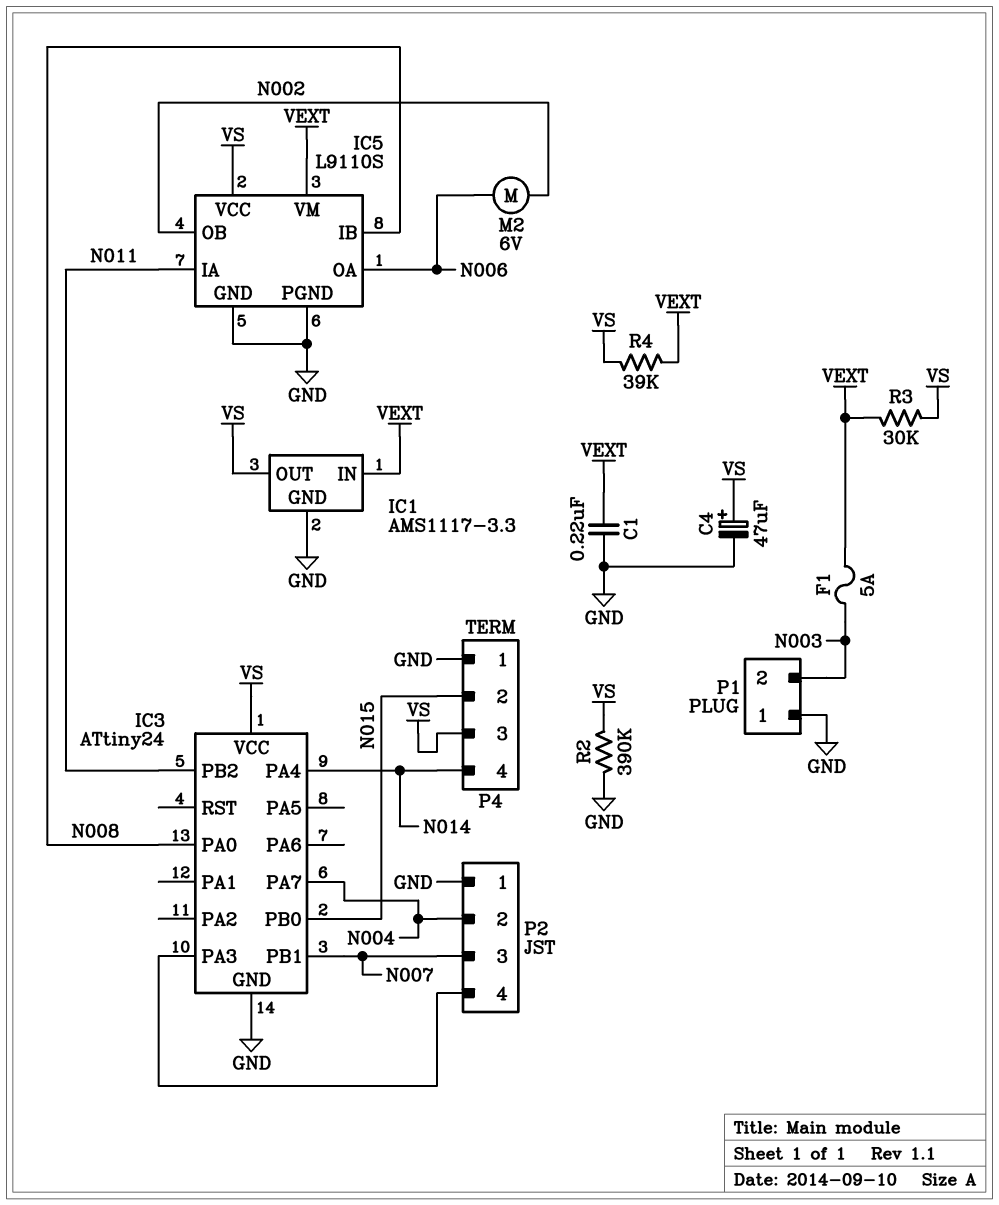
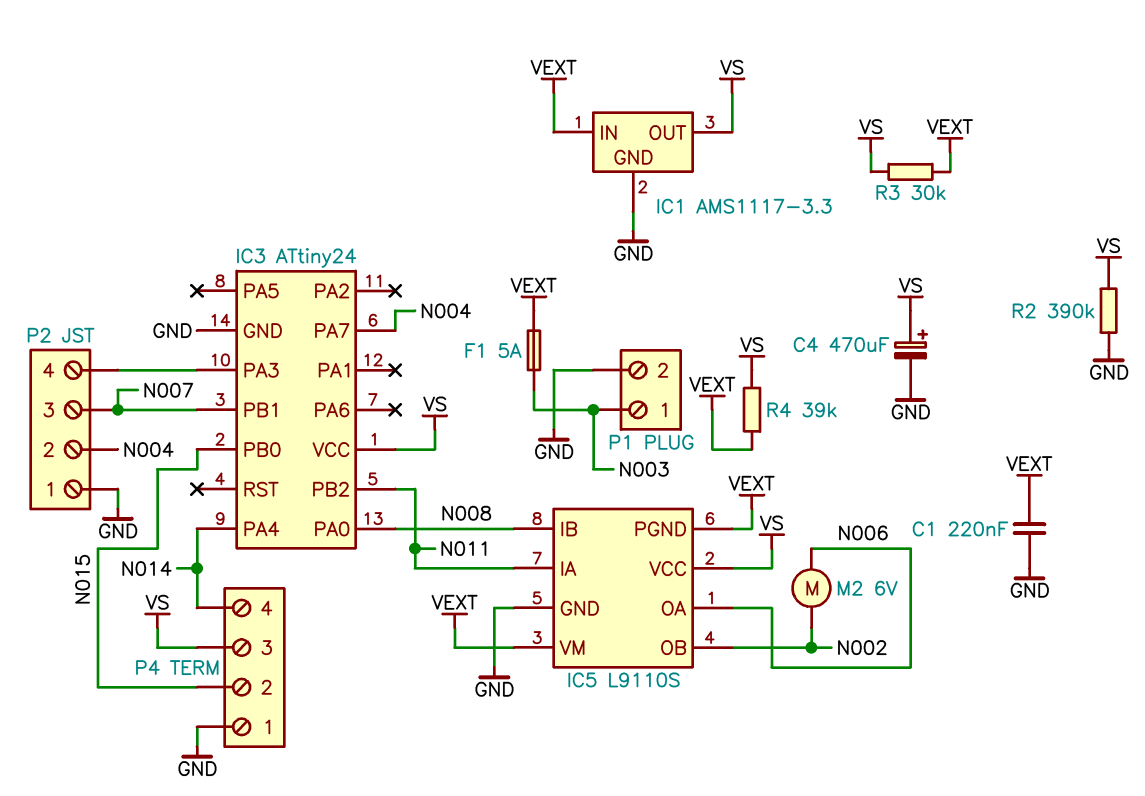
C4: 47uF (plus VS, minus GND) -> 470uF (plus VS, minus GND)
IC5 pin PGND: GND -> VEXT
P1 pin 1: GND -> N003
P1 pin 2: N003 -> GND

